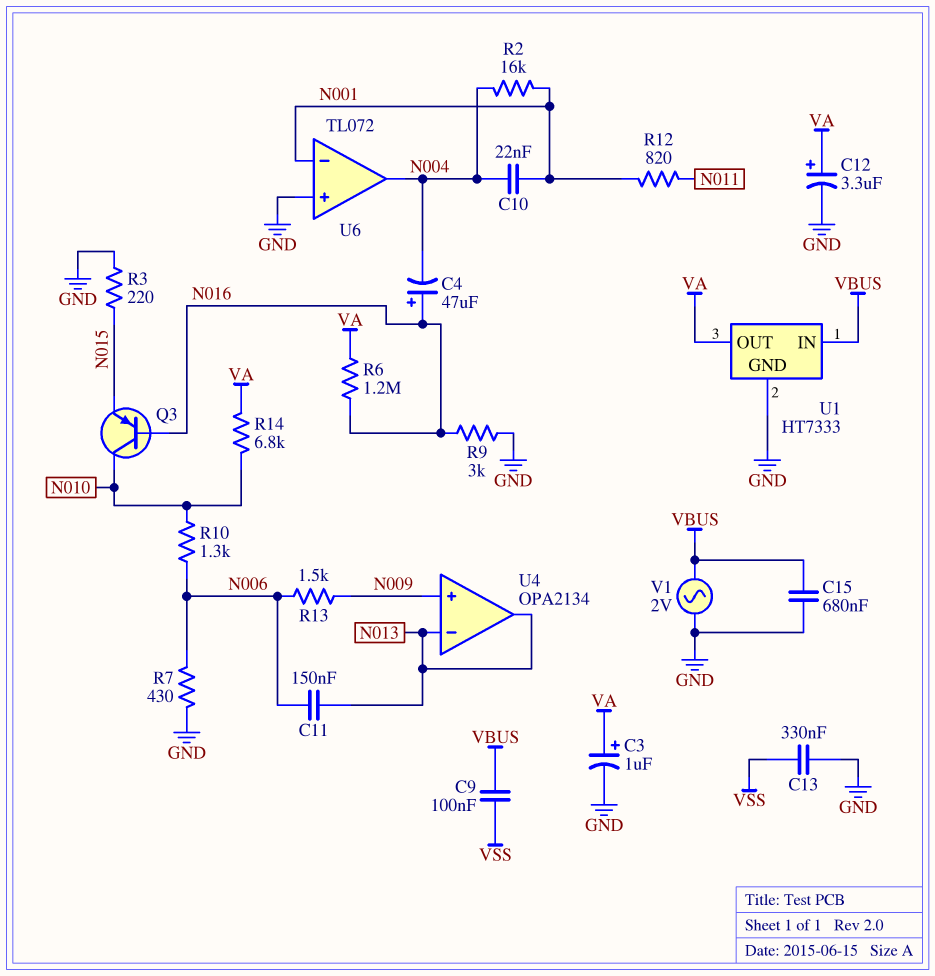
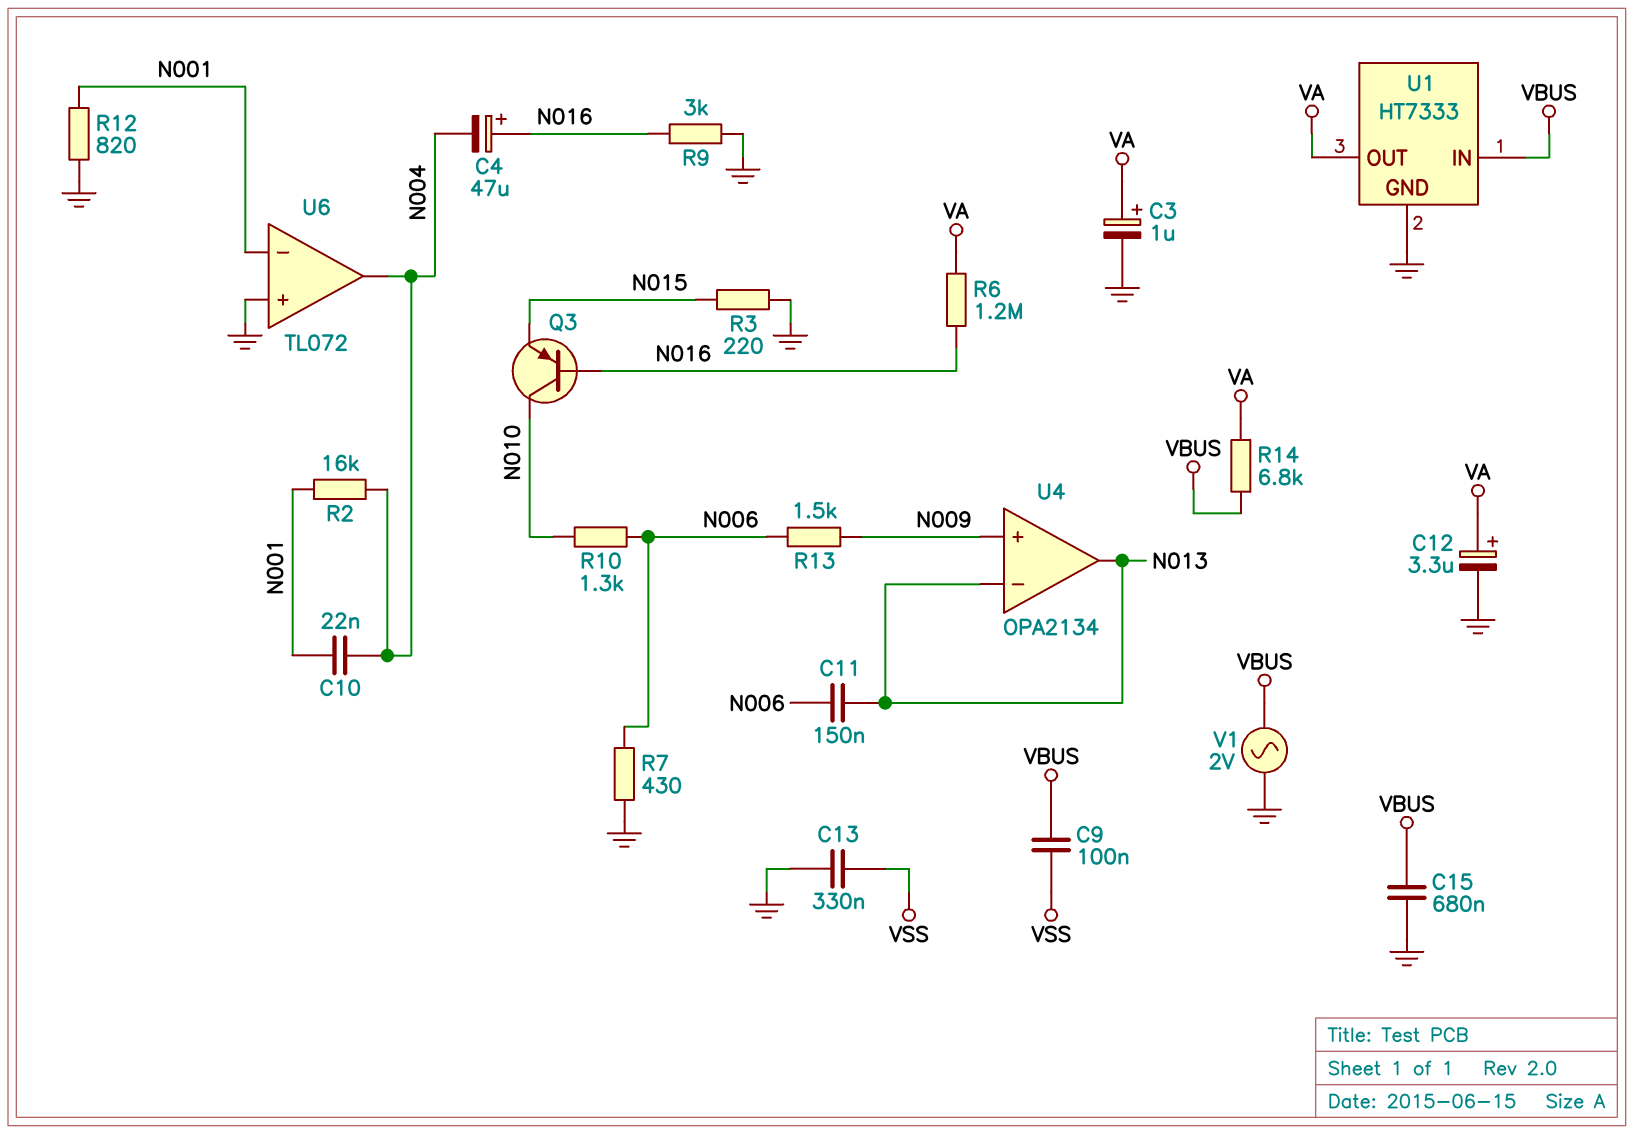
R12: 820 (N001, N011) -> 820 (GND, N001)
R14: 6.8k (N010, VA) -> 6.8k (VA, VBUS)

